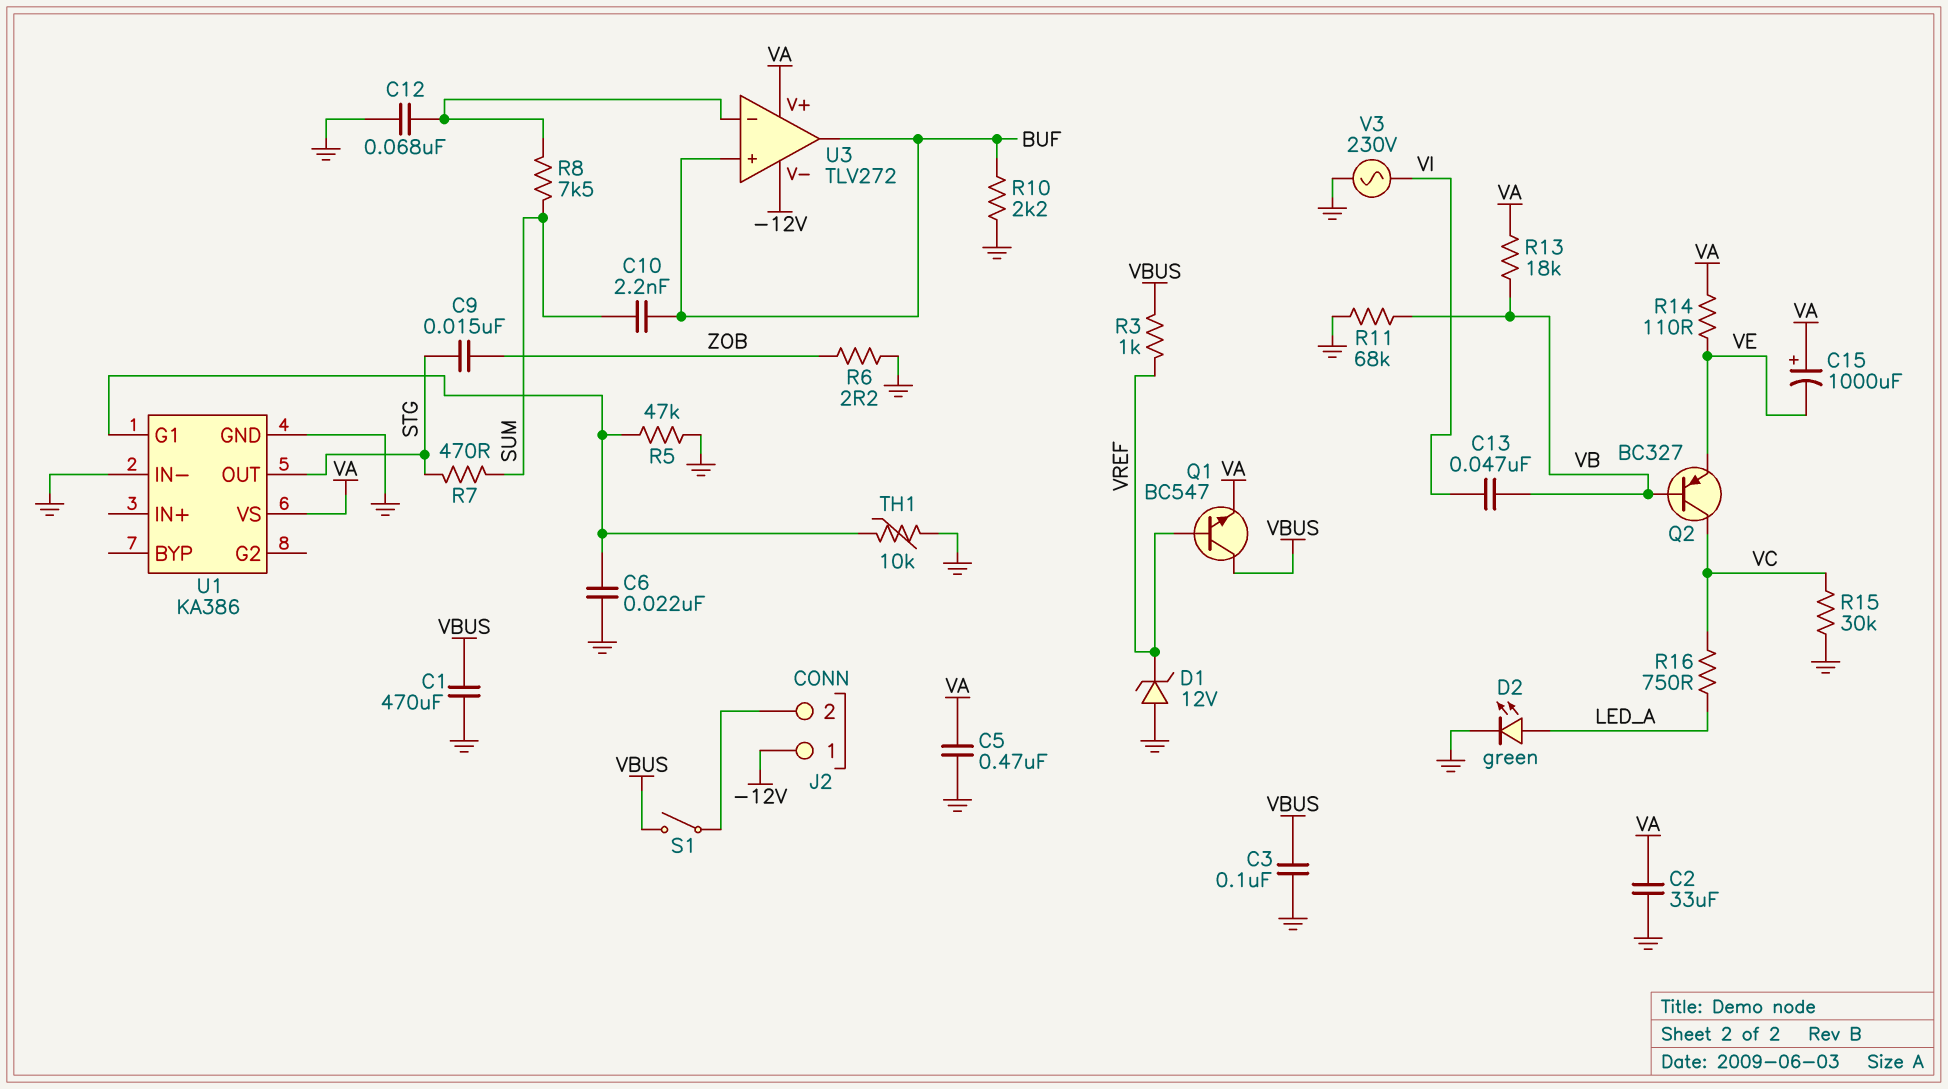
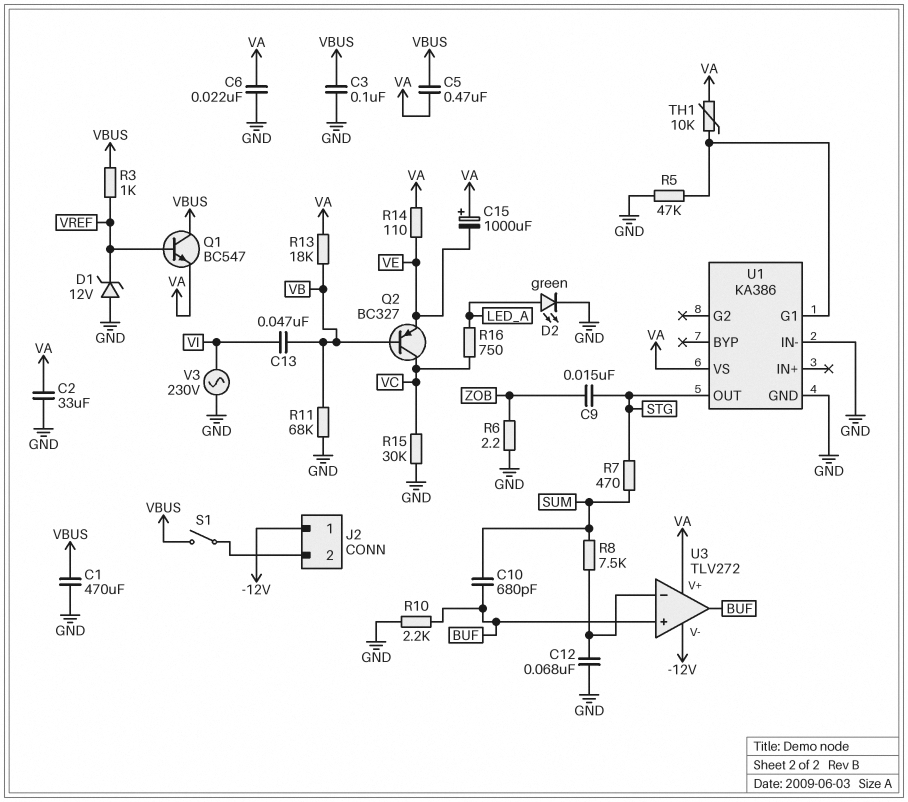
C5: 470nF (GND, VA) -> 470nF (VA, VBUS)
C6: 22nF (GND, U1/G1) -> 22nF (GND, VA)
C10: 2.2nF (BUF, SUM) -> 680pF (BUF, SUM)
TH1: 10k (GND, U1/G1) -> 10k (U1/G1, VA)

